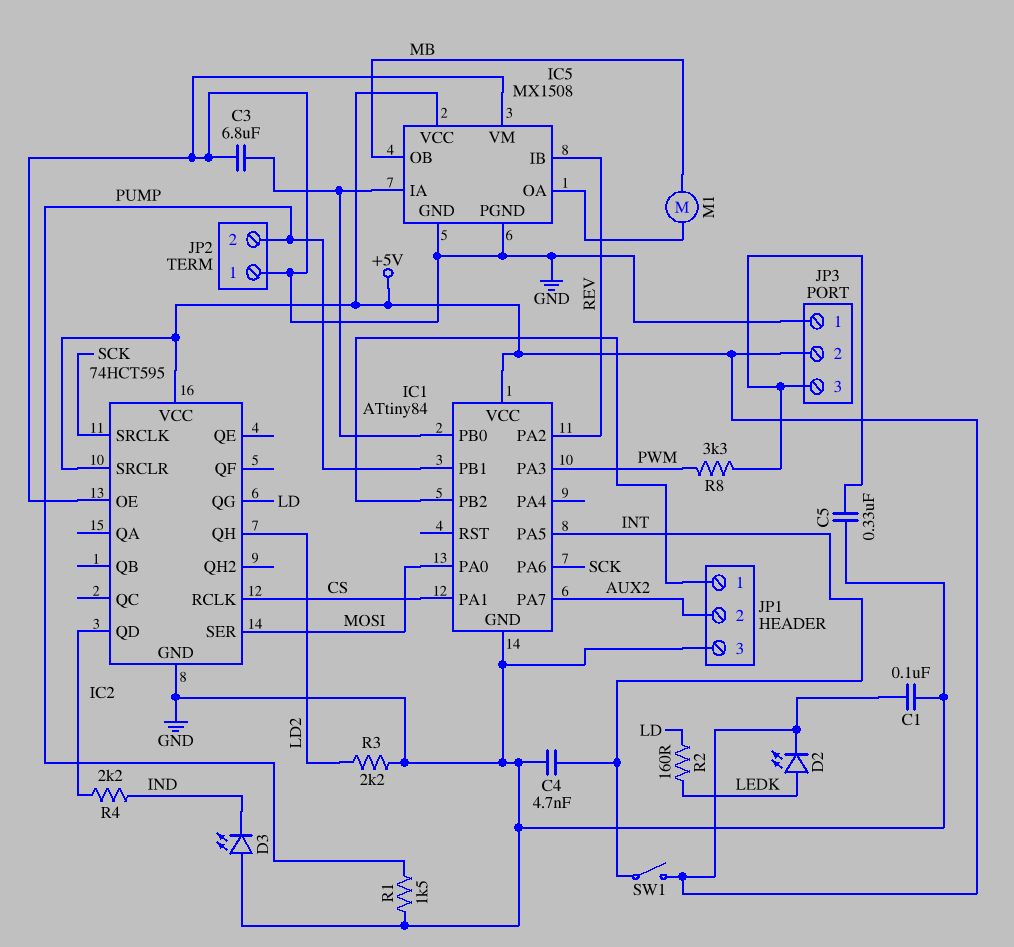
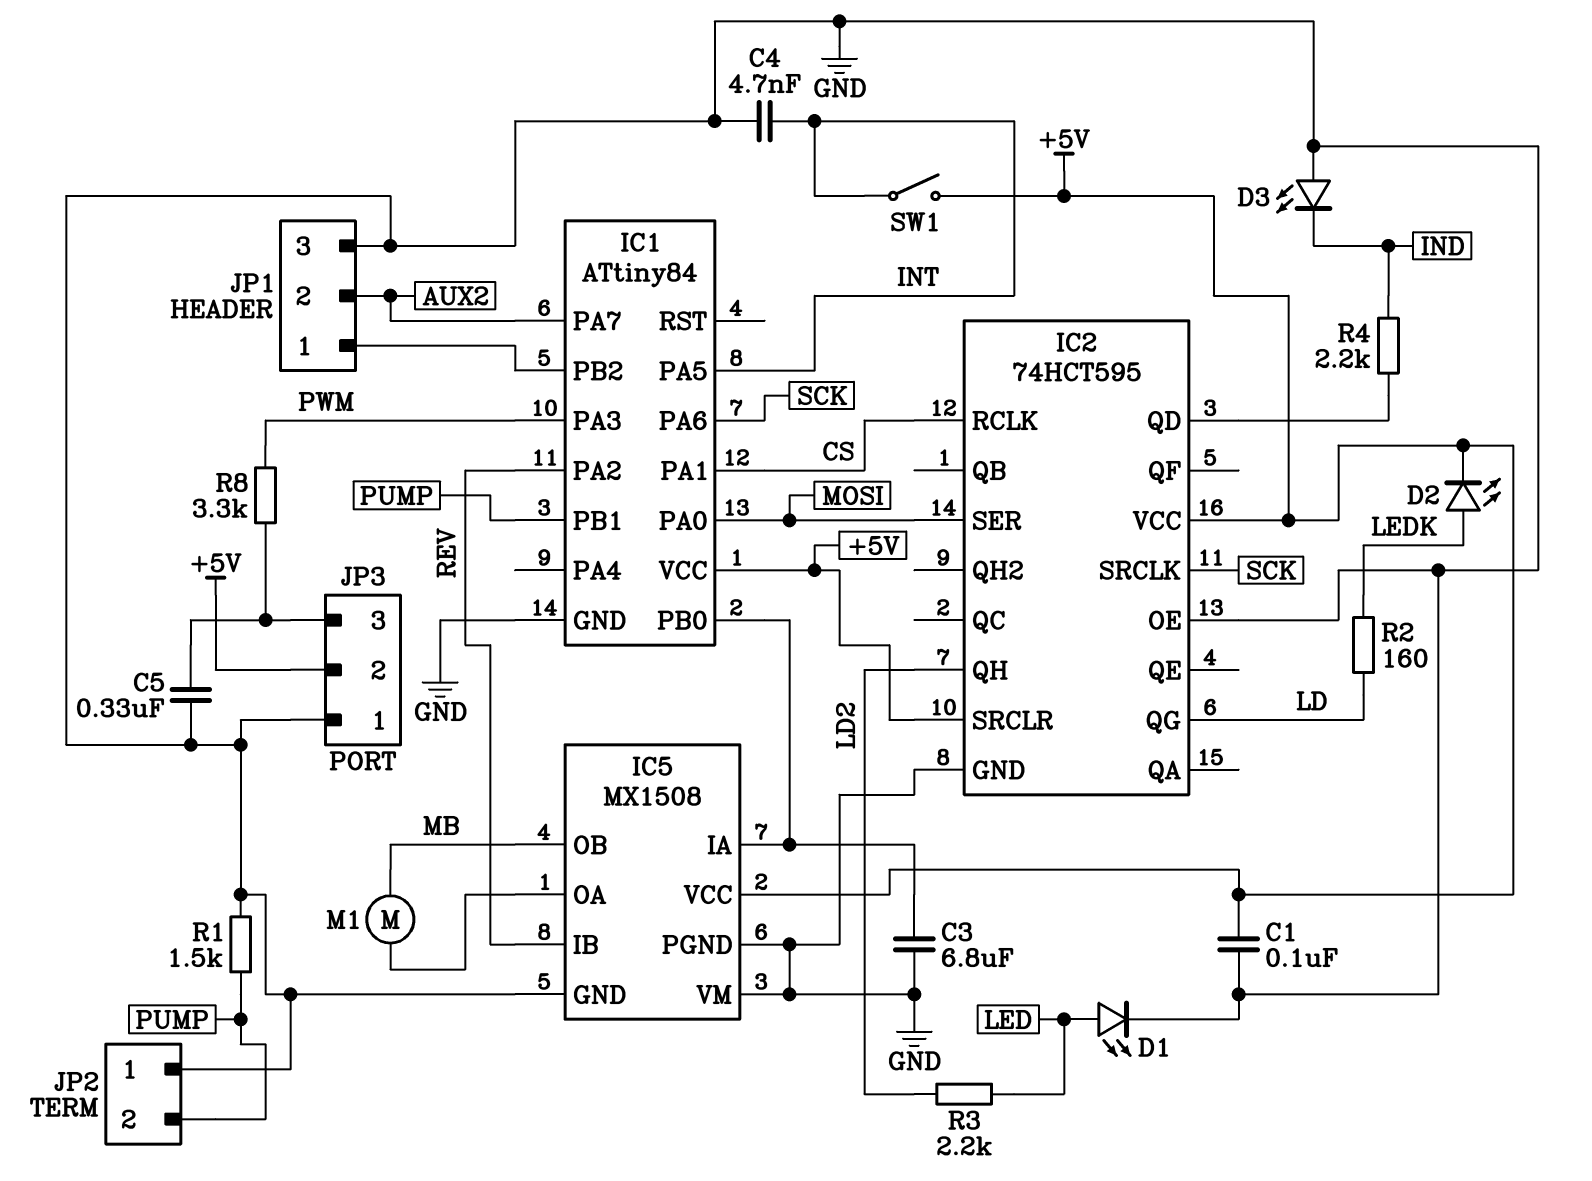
D1: none -> LED (A LED, K GND)
R3: 2.2k (GND, LD2) -> 2.2k (LD2, LED)

